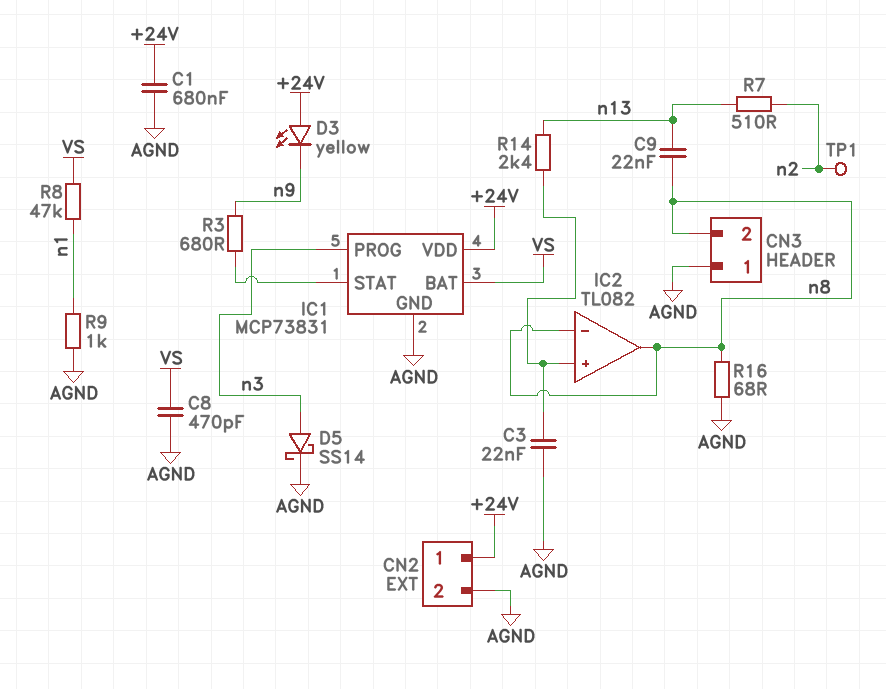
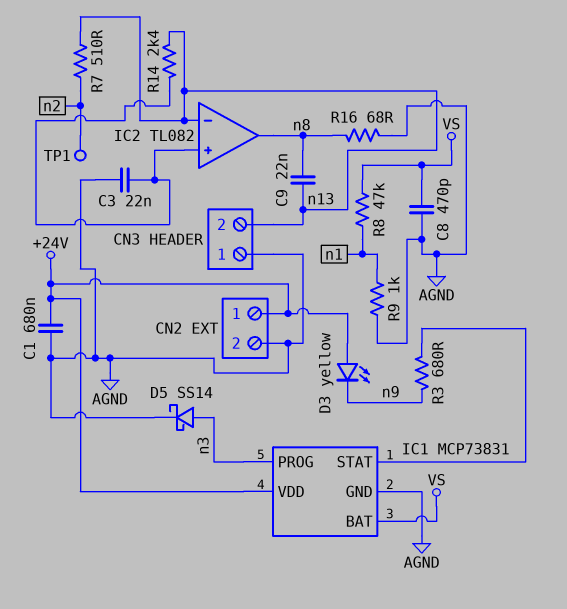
CN3 pin 2: n8 -> n13
IC2 pin in-: n8 -> n13

